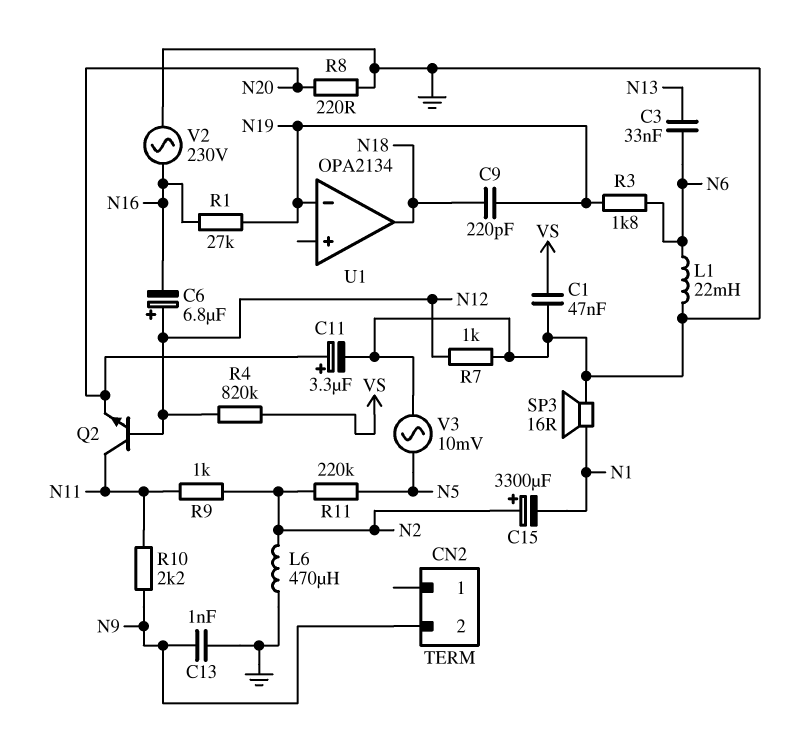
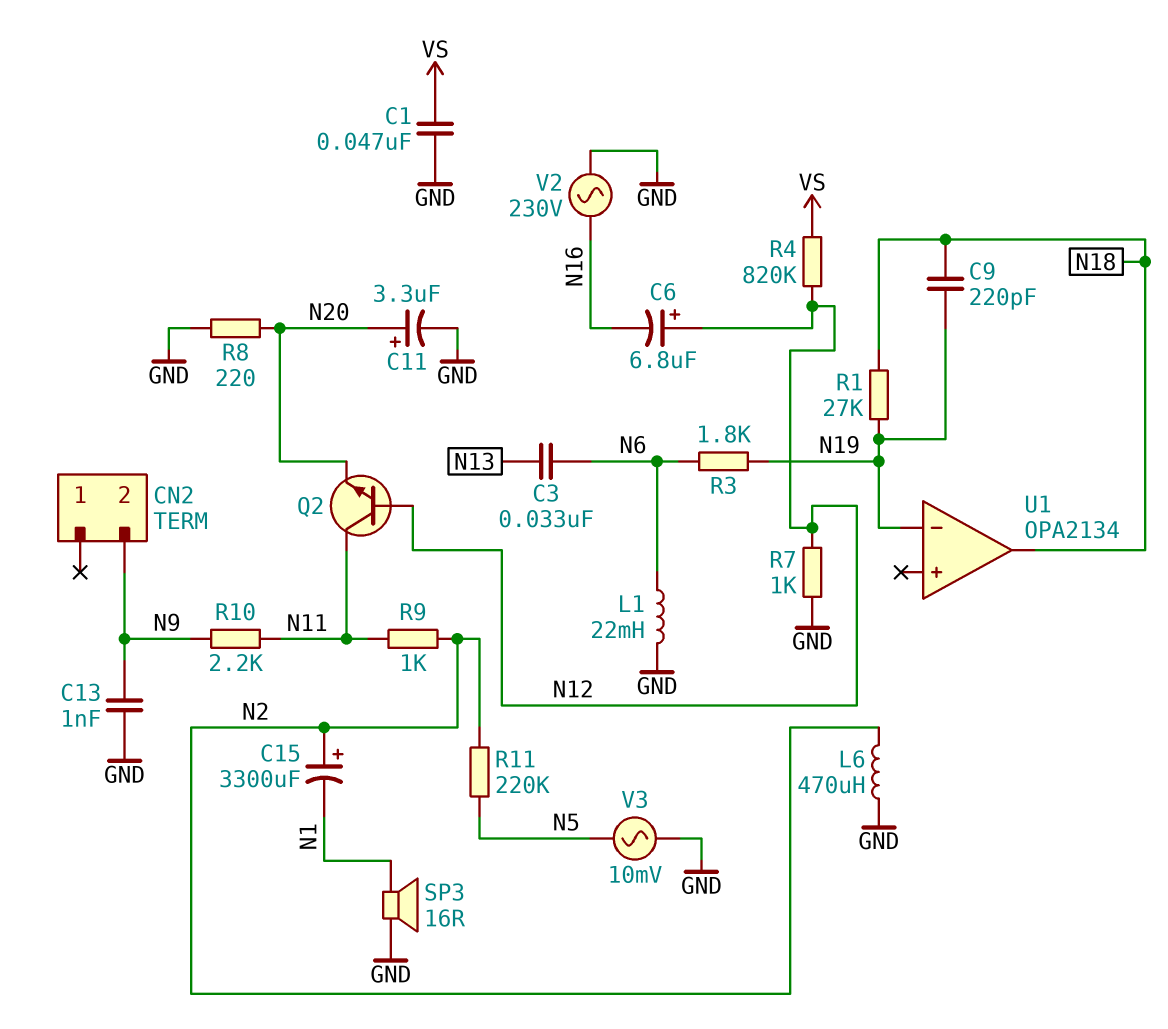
R1: 27k (N16, N19) -> 27k (N18, N19)

